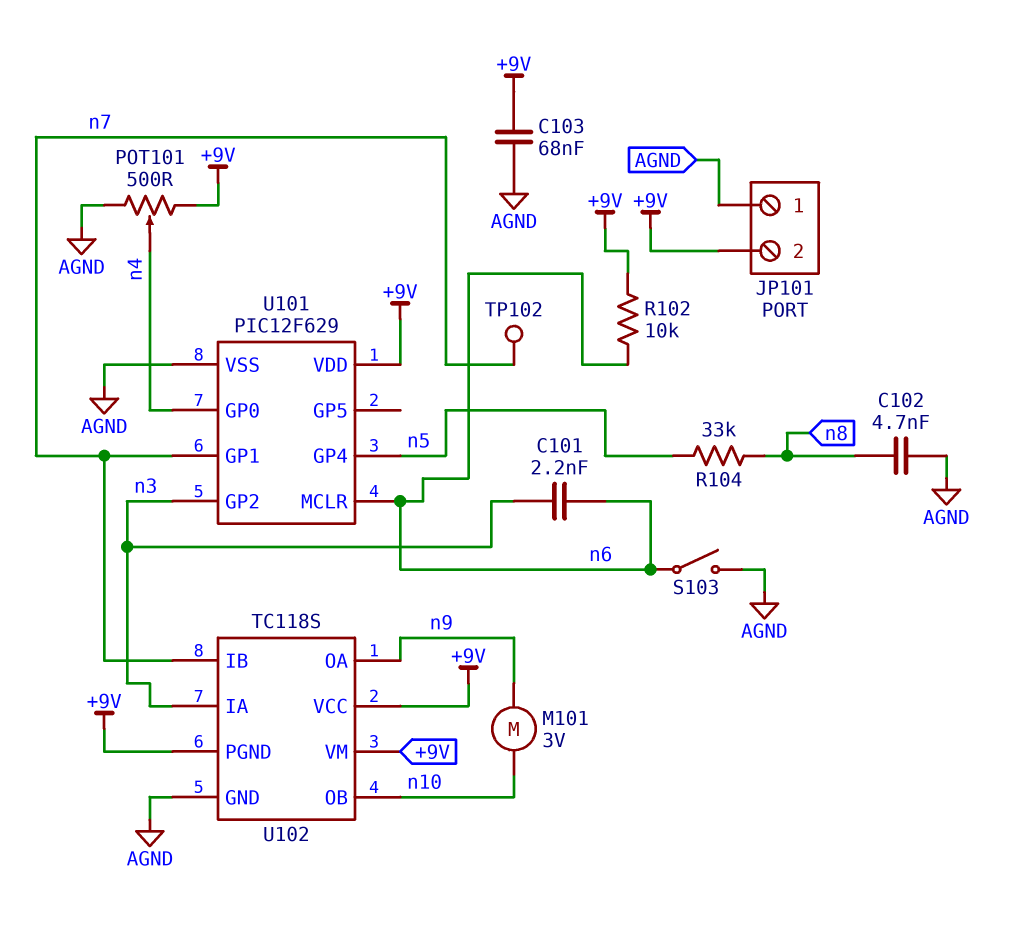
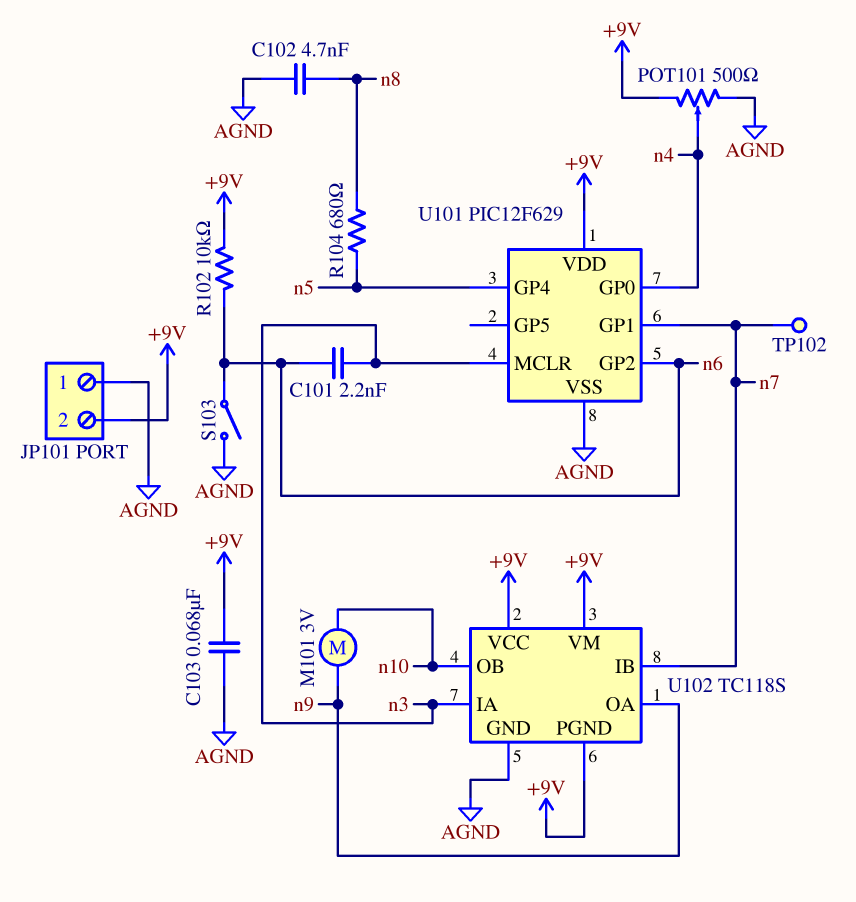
R104: 33k (n5, n8) -> 680 (n5, n8)
U101 pin GP2: n3 -> n6
U101 pin MCLR: n6 -> n3

